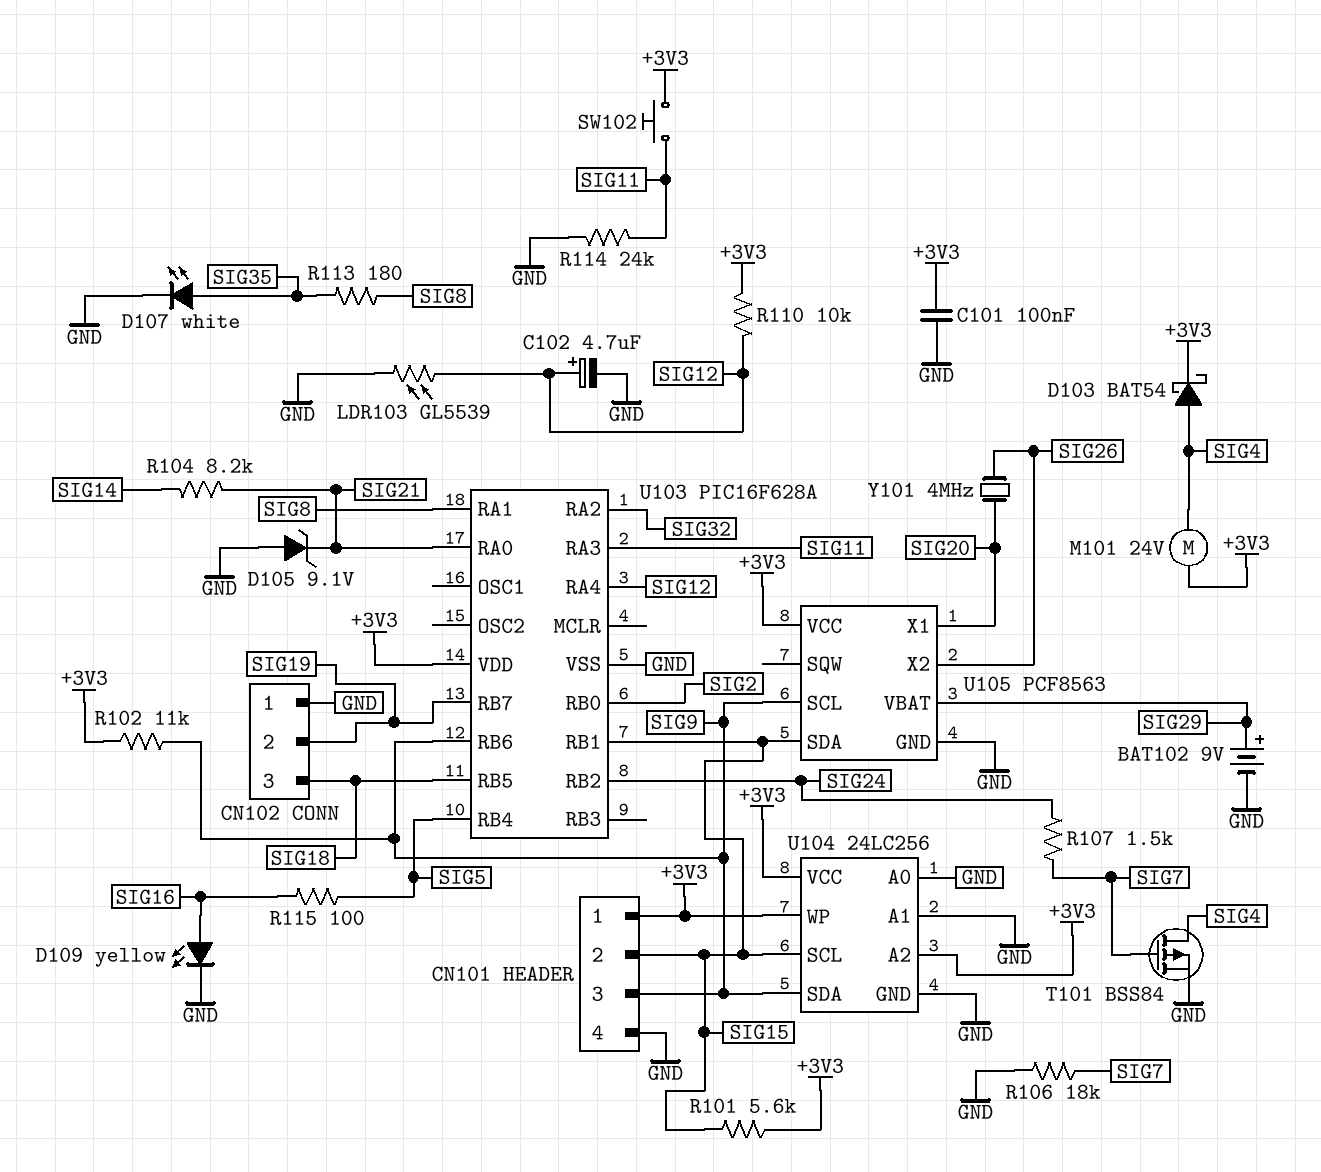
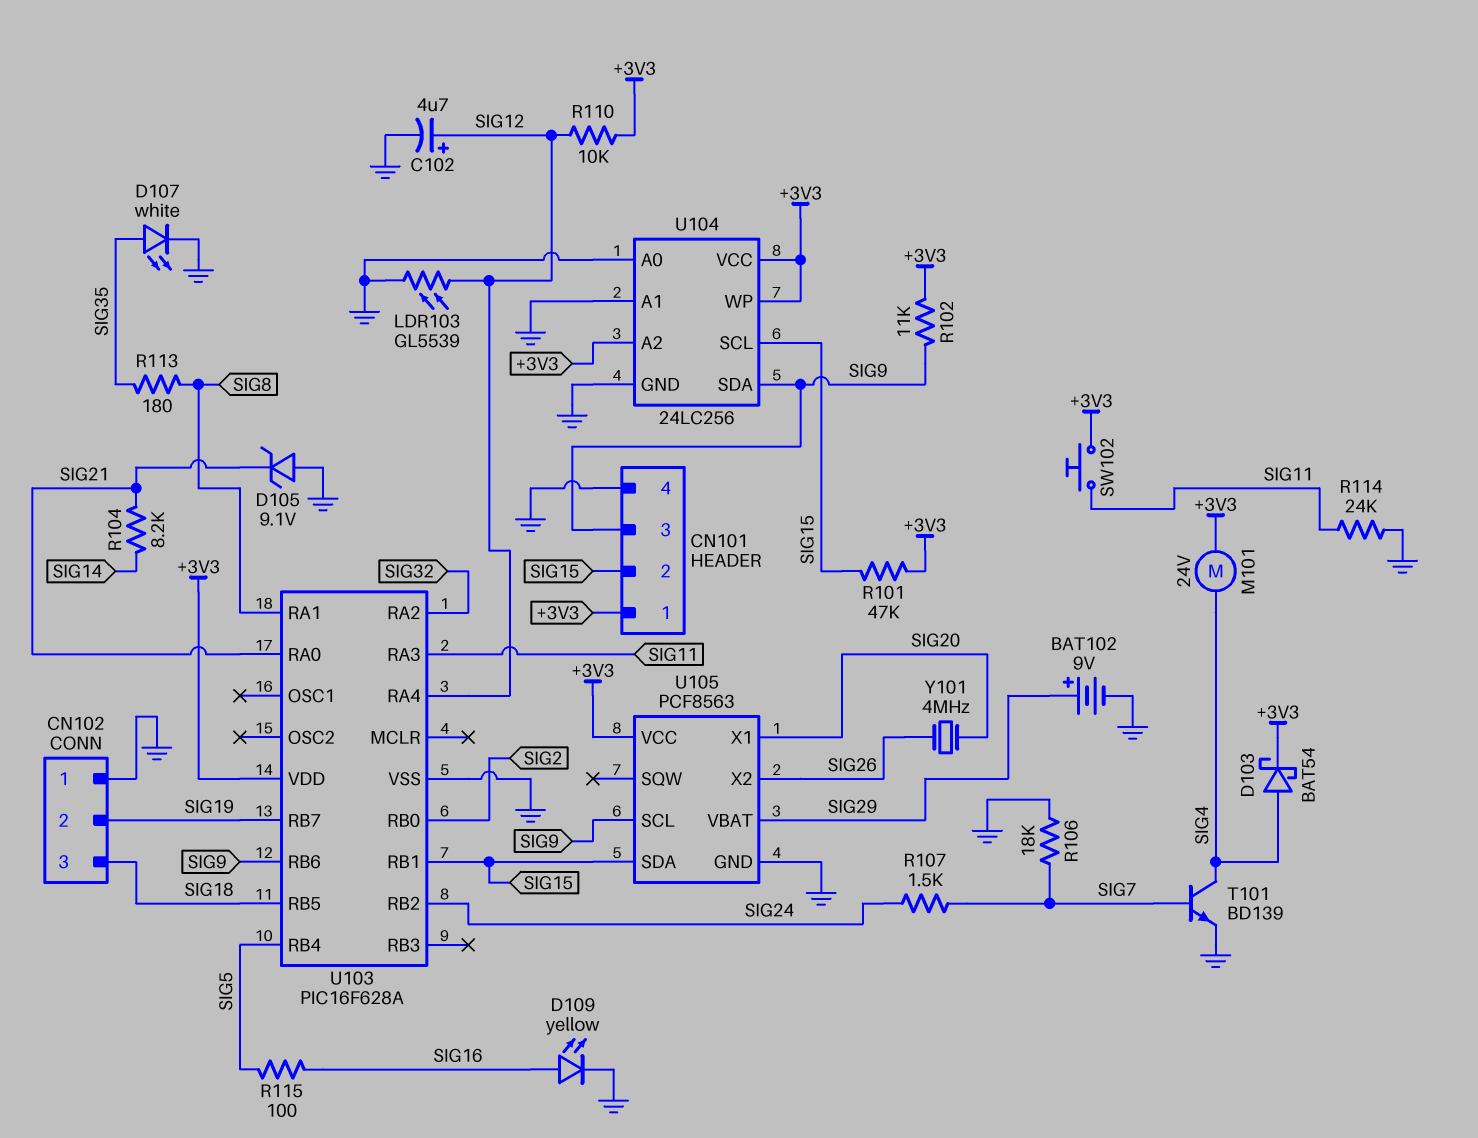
C101: 100nF (+3V3, GND) -> none
R101: 5.6k (+3V3, SIG15) -> 47k (+3V3, SIG15)
T101: PMOS BSS84 (G SIG7, D SIG4, S GND) -> NPN BD139 (B SIG7, C SIG4, E GND)

